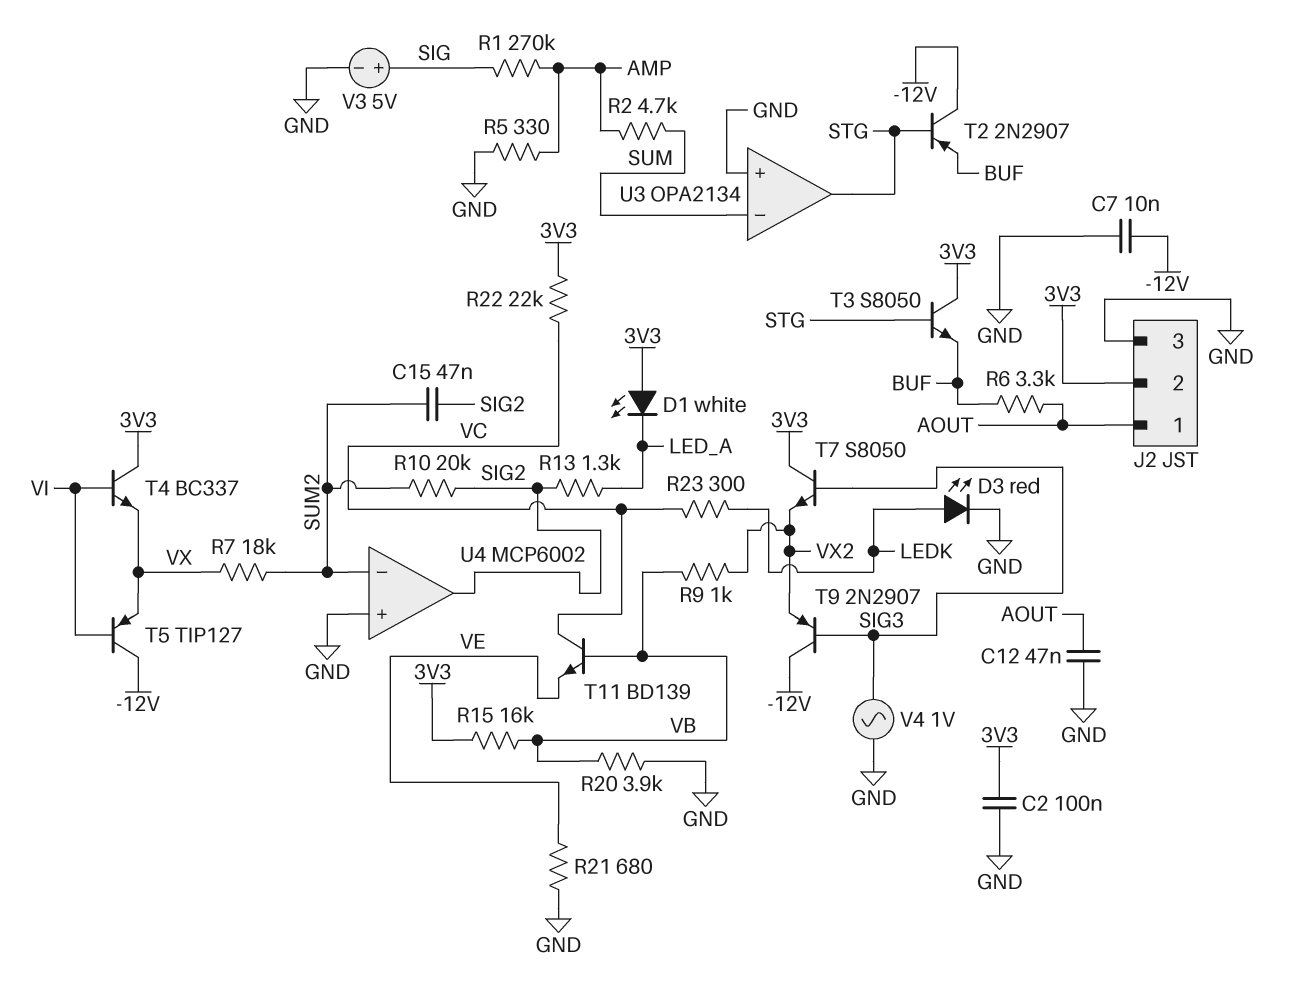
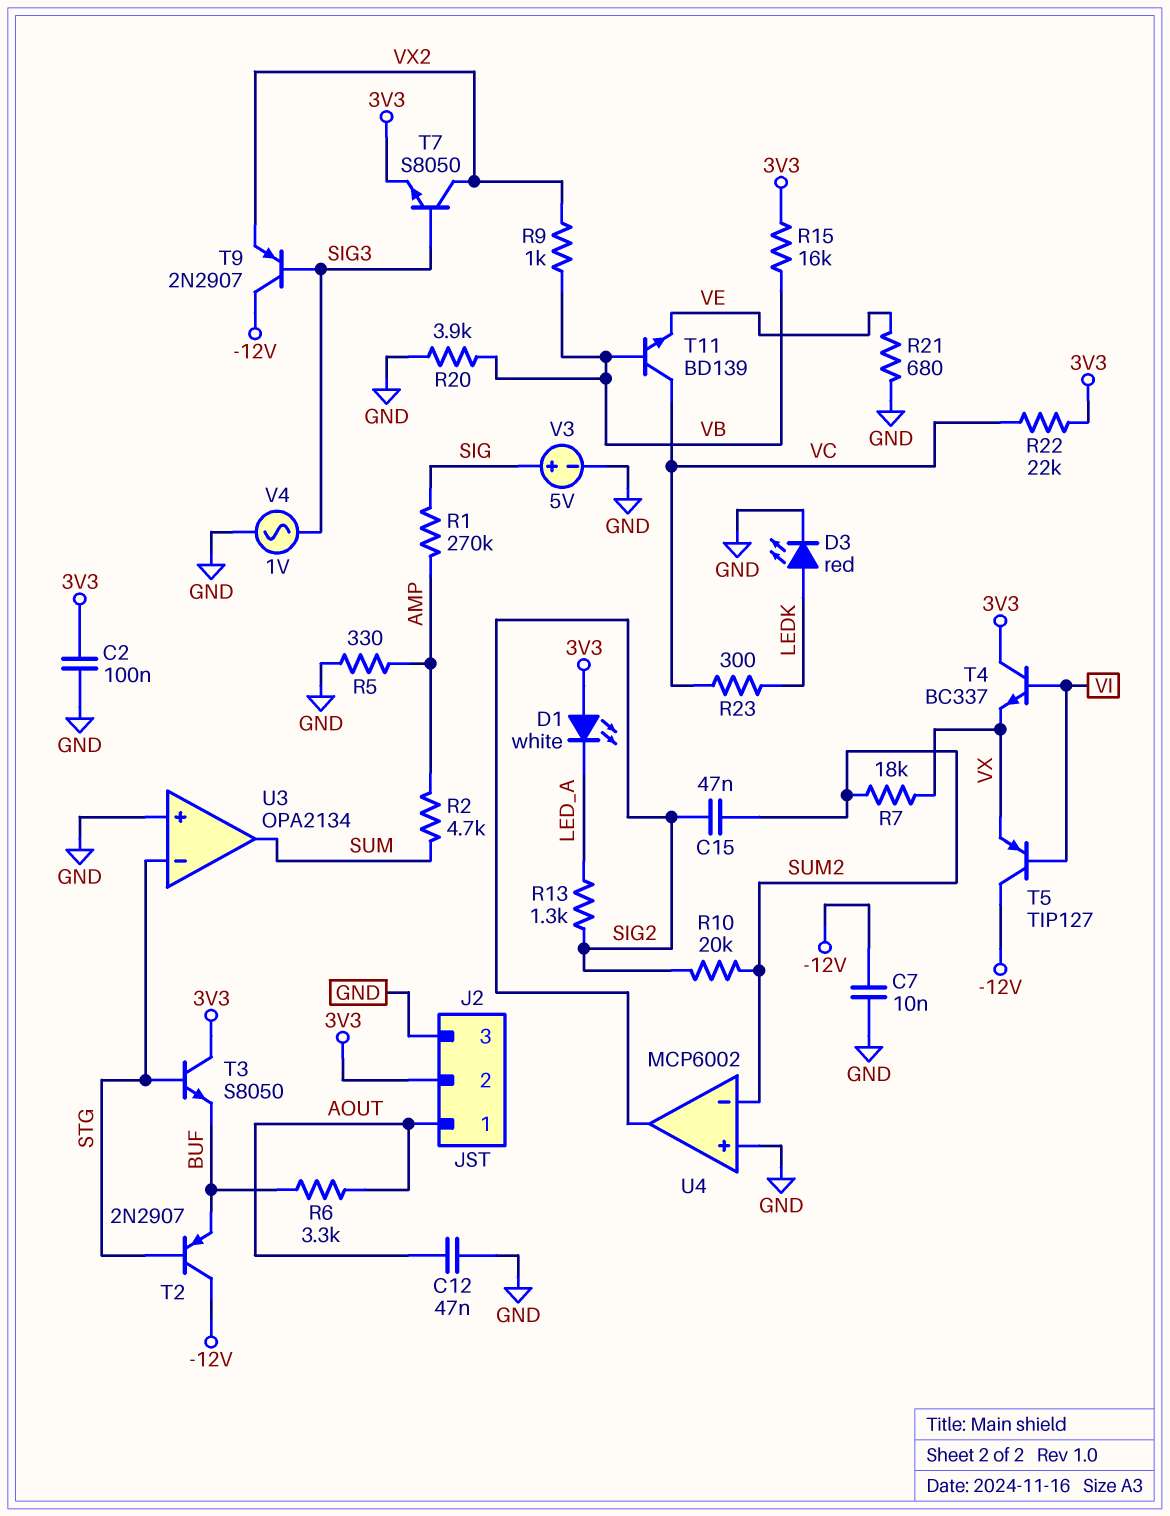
T7: NPN S8050 (B SIG3, C 3V3, E VX2) -> NPN S8050 (B SIG3, C VX2, E 3V3)
U3 pin in-: SUM -> STG
U3 pin out: STG -> SUM

